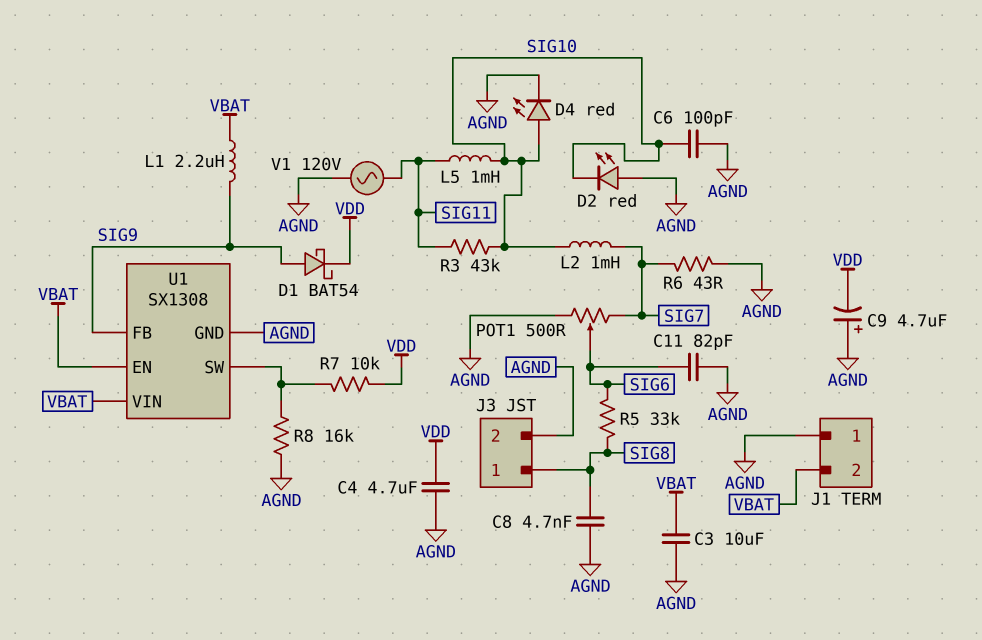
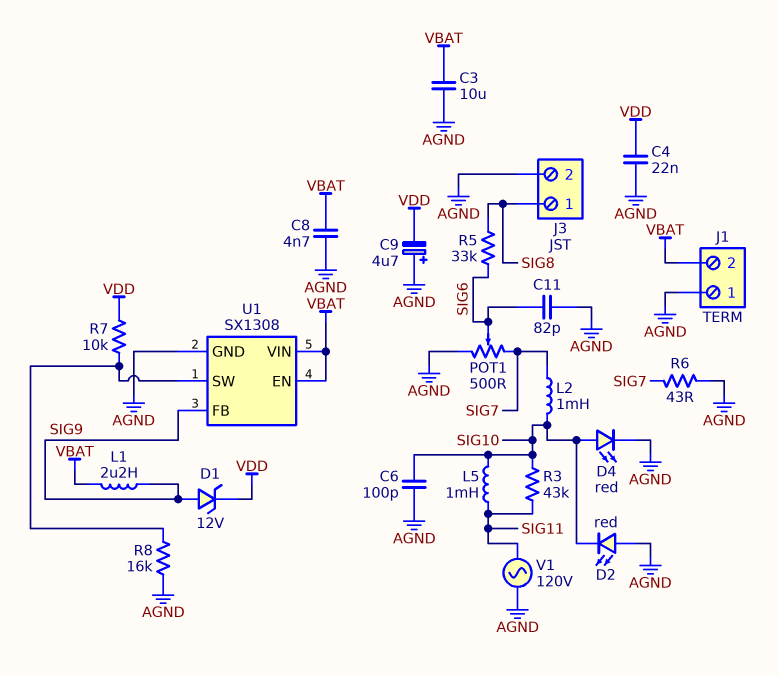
C4: 4.7uF (AGND, VDD) -> 22nF (AGND, VDD)
C8: 4.7nF (AGND, SIG8) -> 4.7nF (AGND, VBAT)
D1: schottky BAT54 (A SIG9, K VDD) -> zener 12V (A SIG9, K VDD)

